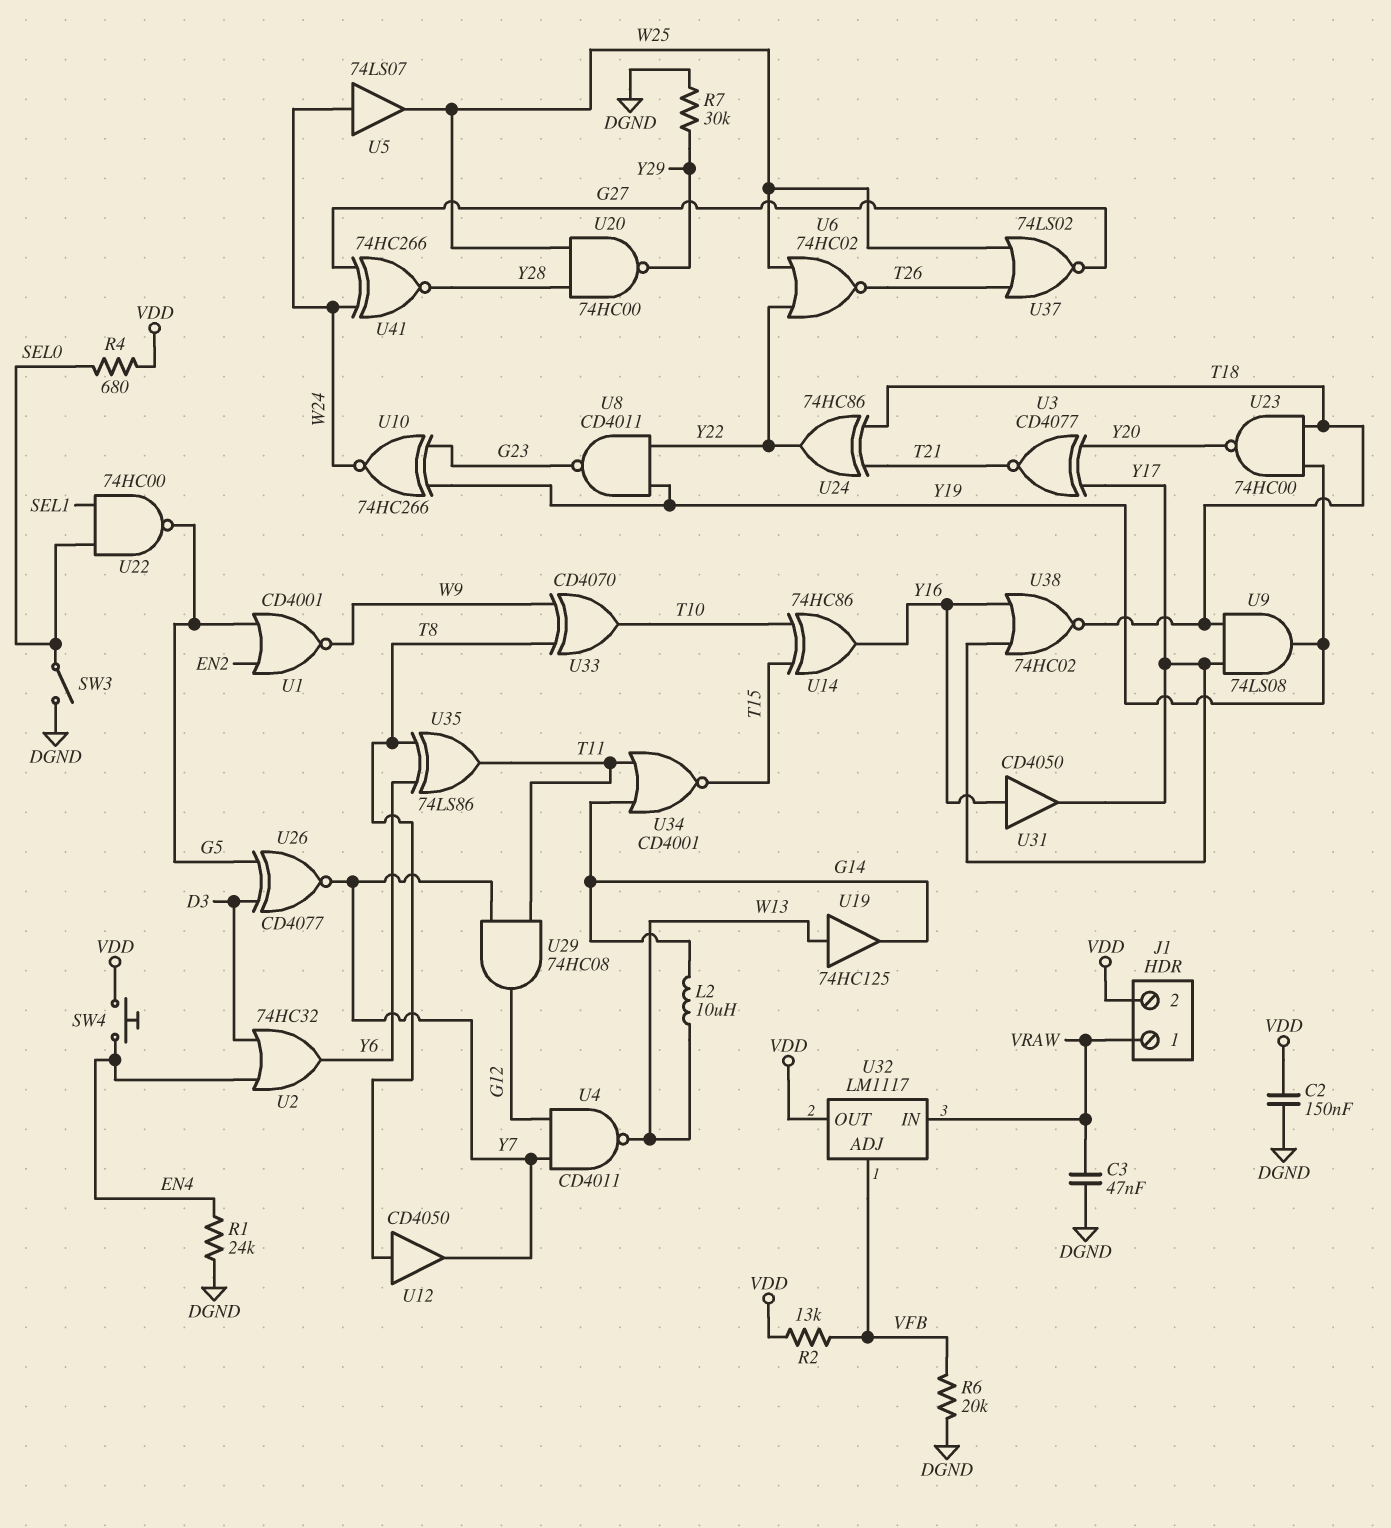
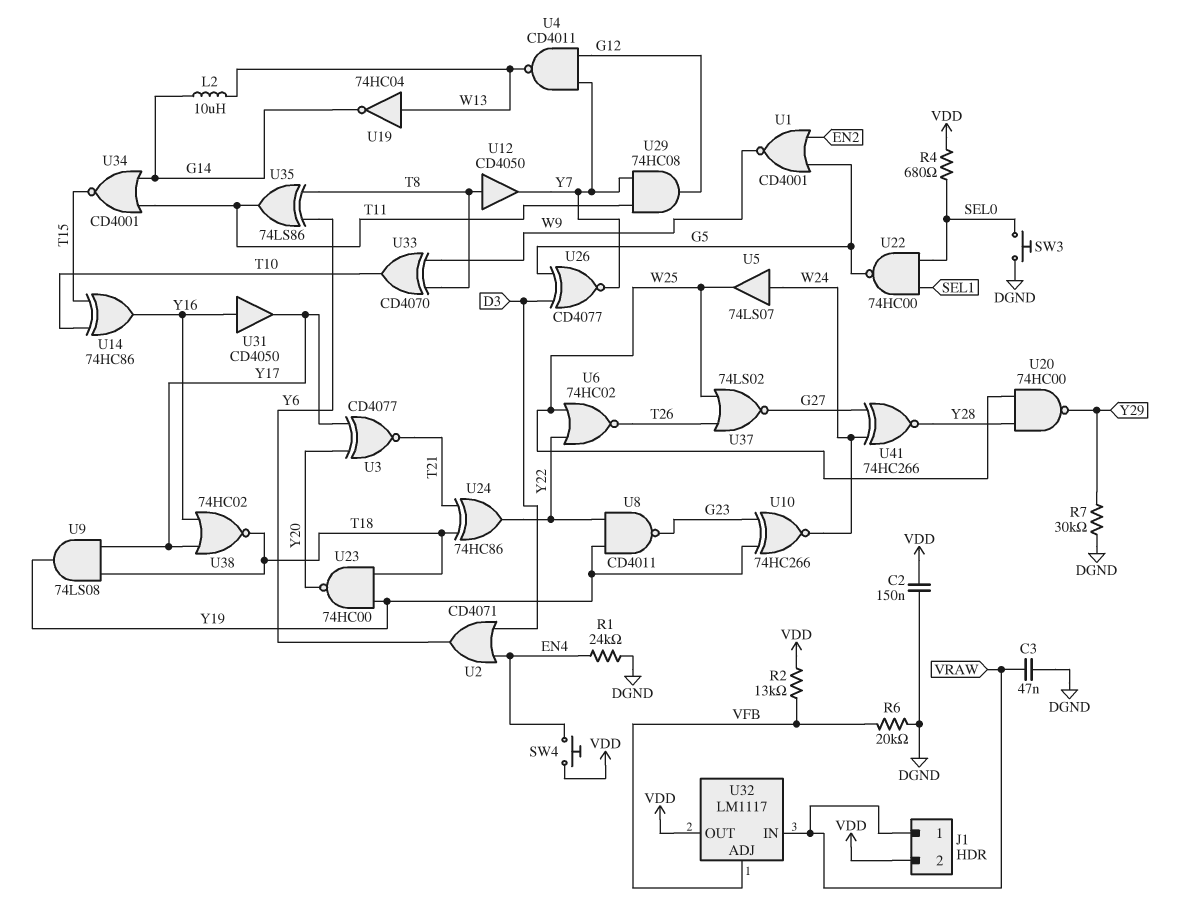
SW3: switch (DGND, SEL0) -> button (DGND, SEL0)
U2: OR 74HC32 (in D3, in EN4, out Y6) -> OR CD4071 (in D3, in EN4, out Y6)
U19: buffer 74HC125 (in W13, out G14) -> NOT 74HC04 (in W13, out G14)

